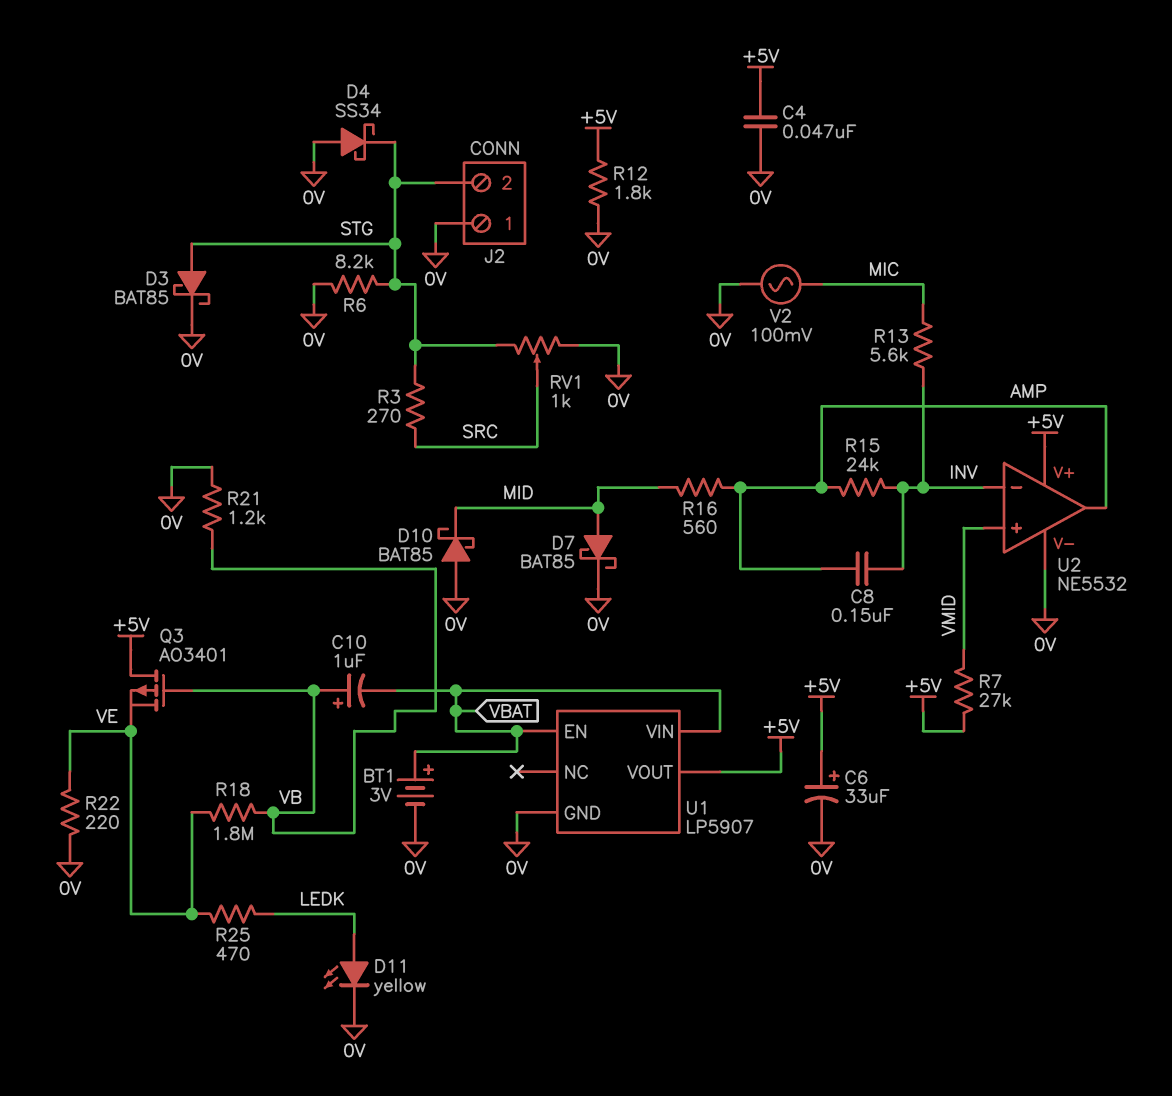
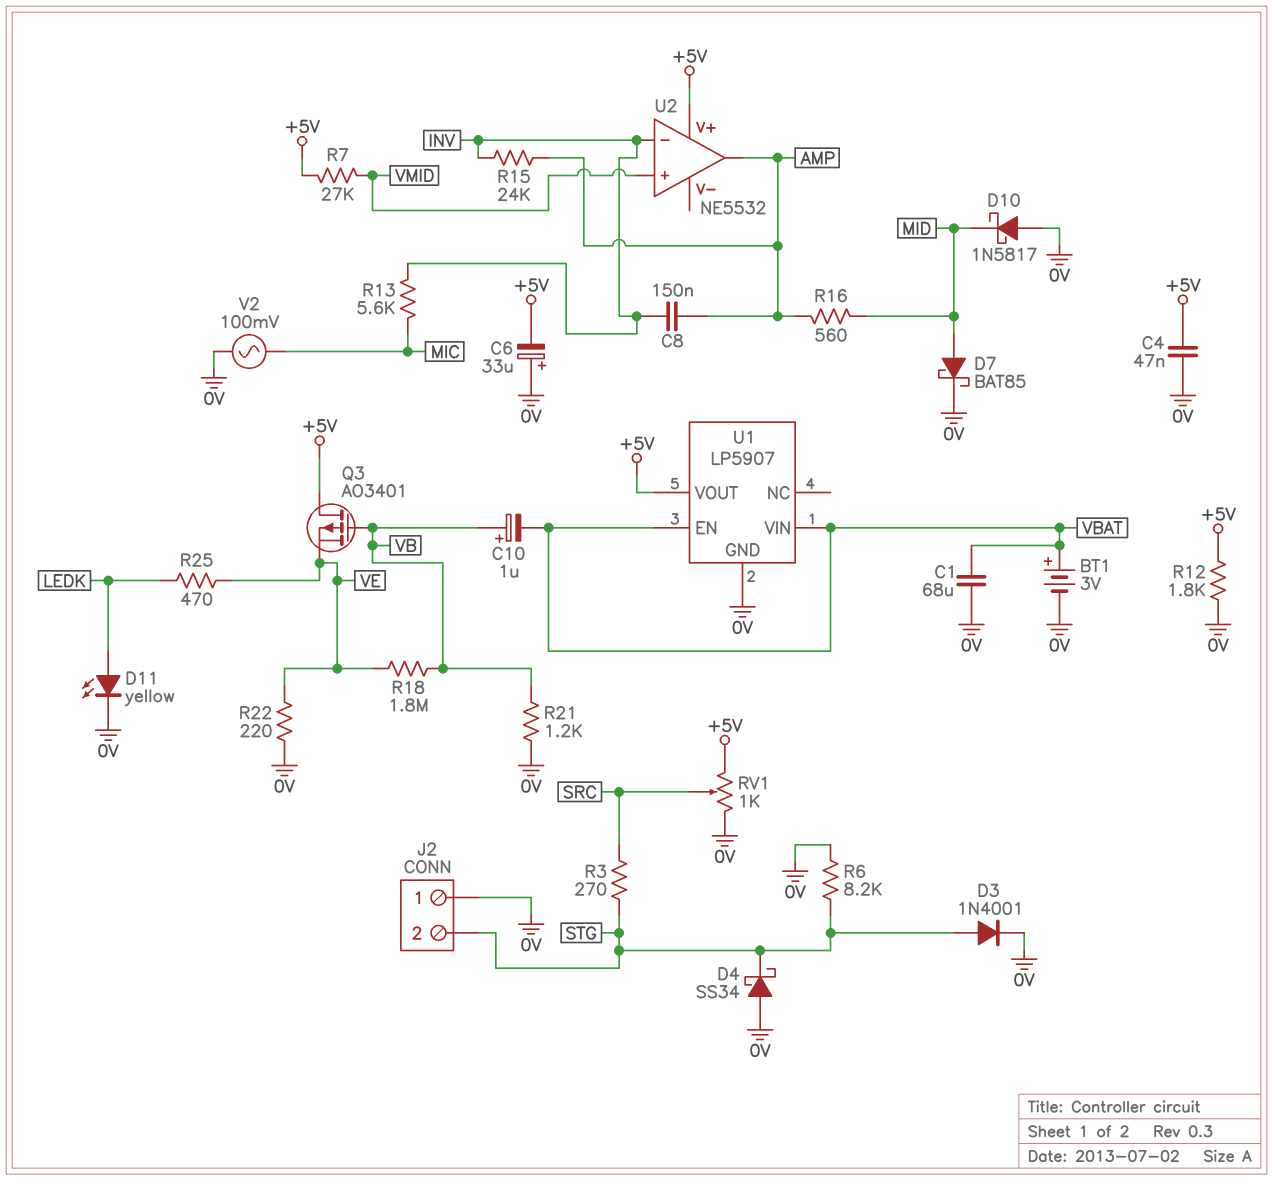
C1: none -> 68uF (0V, VBAT)
C6: 33uF (plus +5V, minus 0V) -> 33uF (plus 0V, minus +5V)
D3: schottky BAT85 (A STG, K 0V) -> diode 1N4001 (A STG, K 0V)
D10: schottky BAT85 (A 0V, K MID) -> schottky 1N5817 (A 0V, K MID)
RV1: 1k (0V, STG, wiper SRC) -> 1k (+5V, 0V, wiper SRC)
U2 pin V-: 0V -> none

